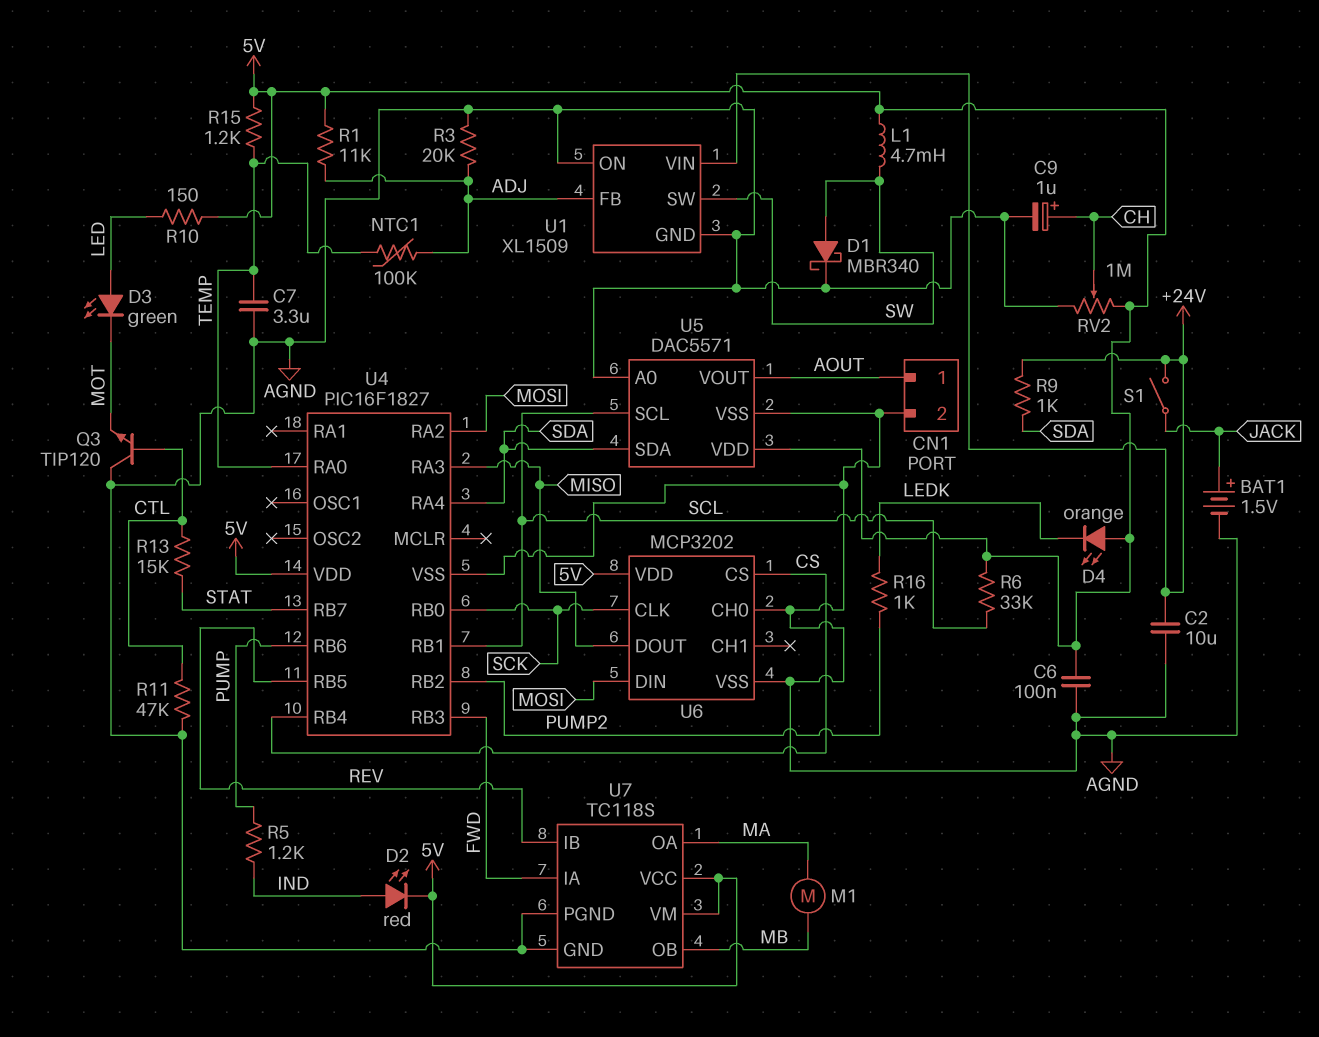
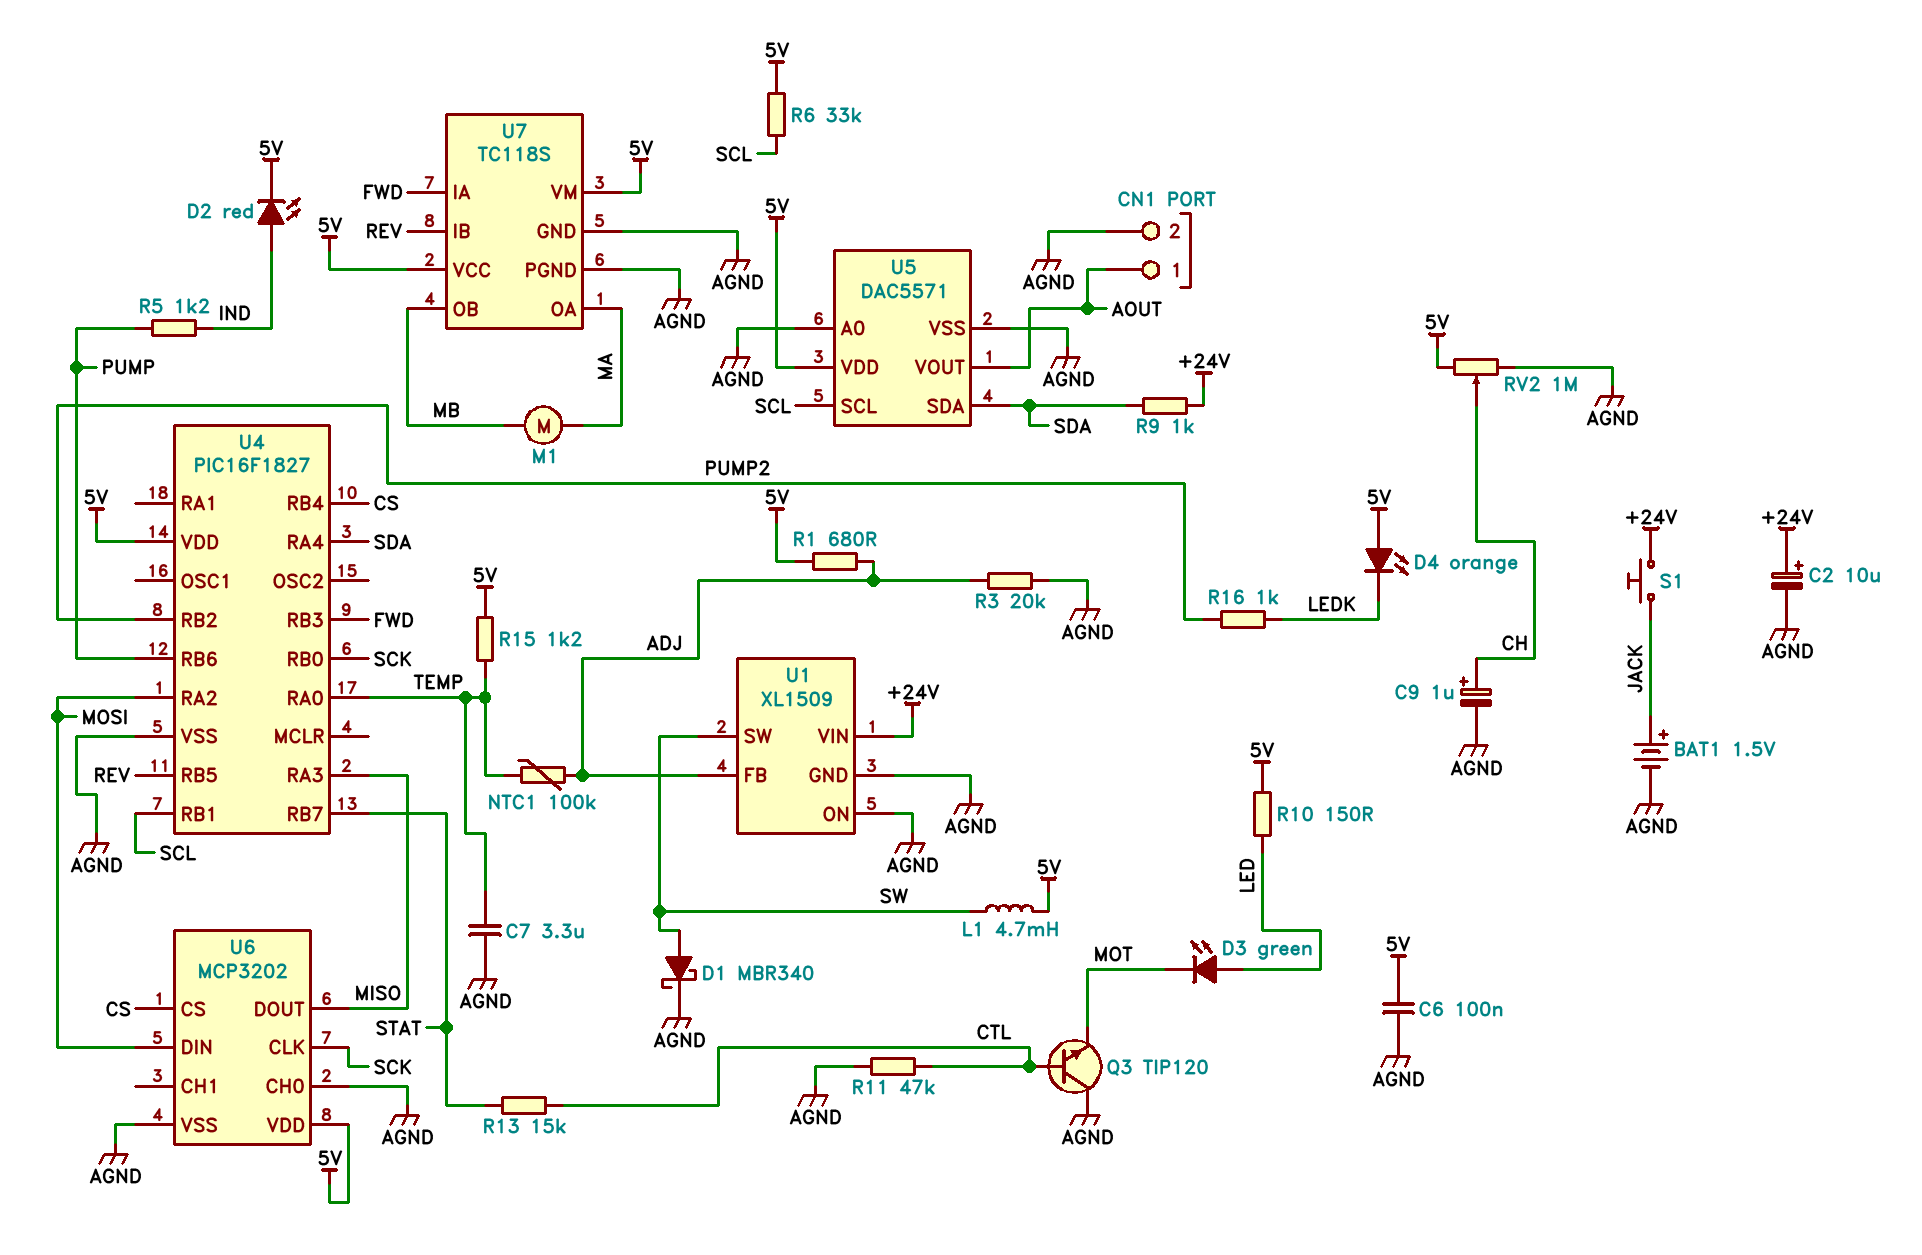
C2: 10uF (+24V, AGND) -> 10uF (plus +24V, minus AGND)
R1: 11k (5V, ADJ) -> 680 (5V, ADJ)
S1: switch (+24V, JACK) -> button (+24V, JACK)

